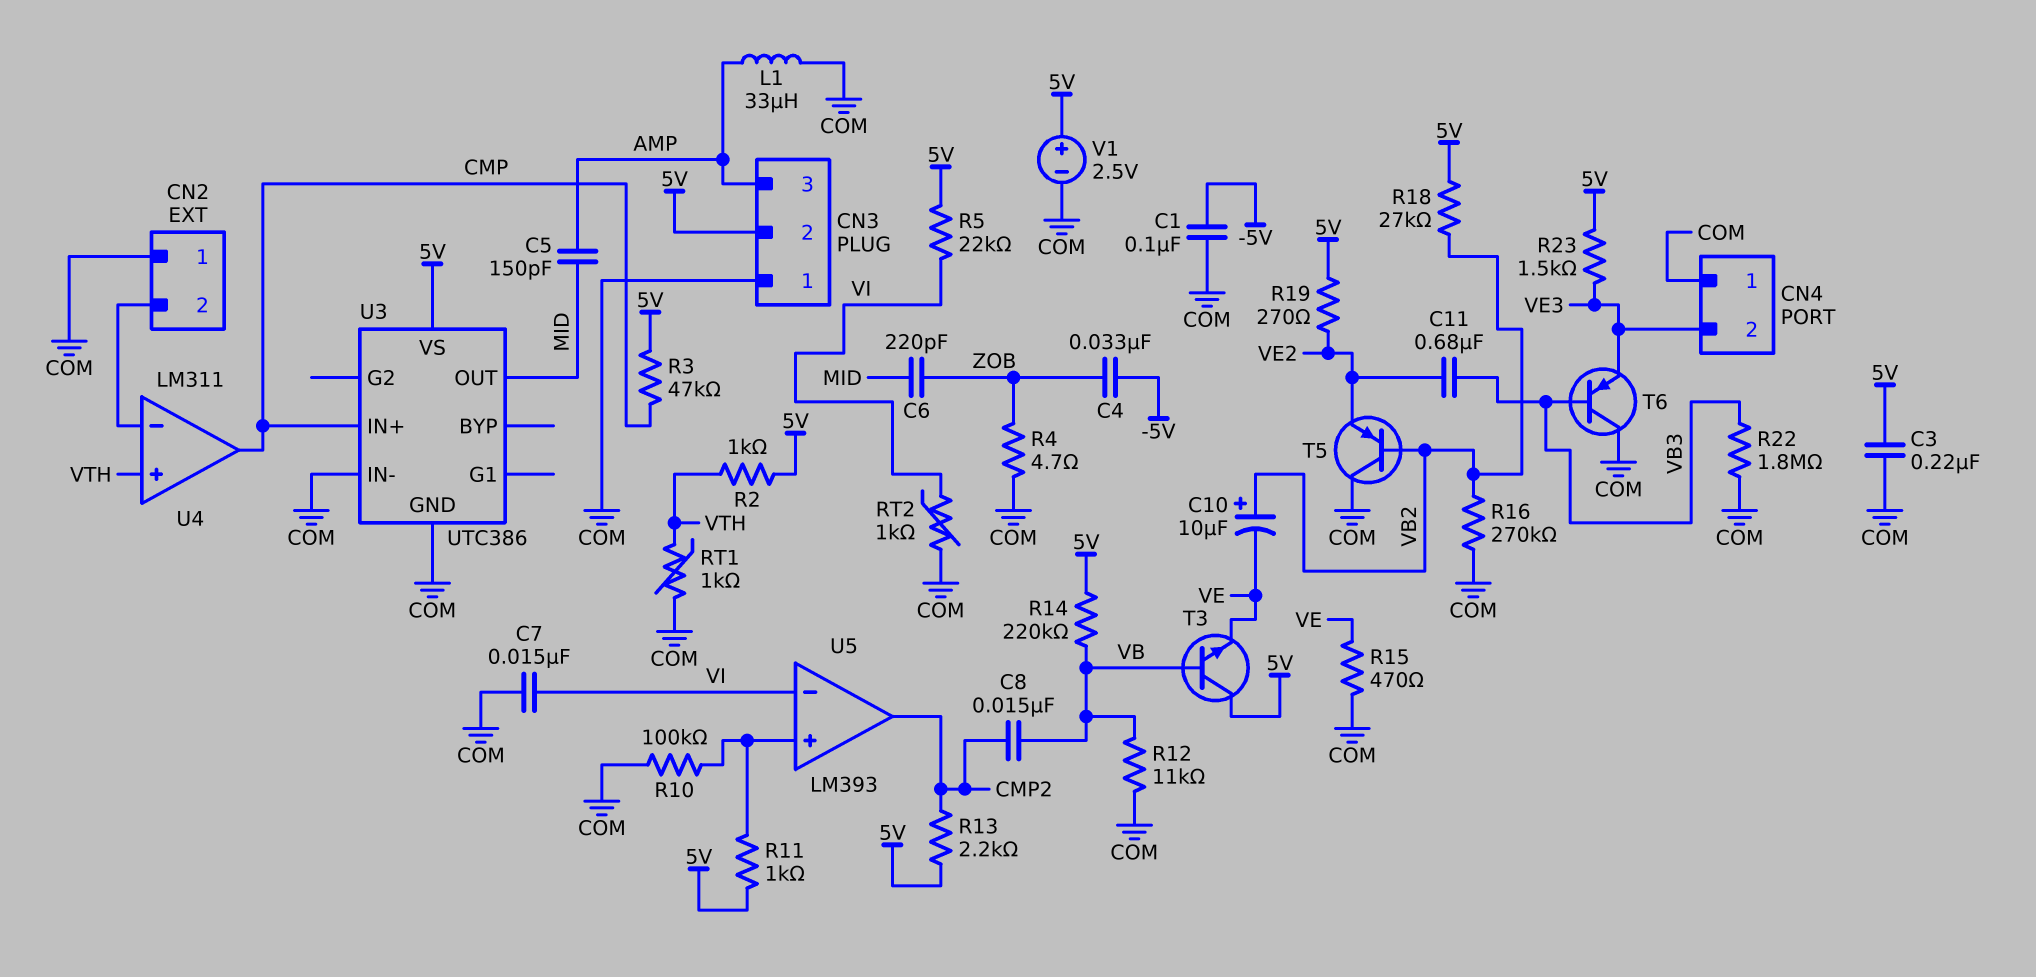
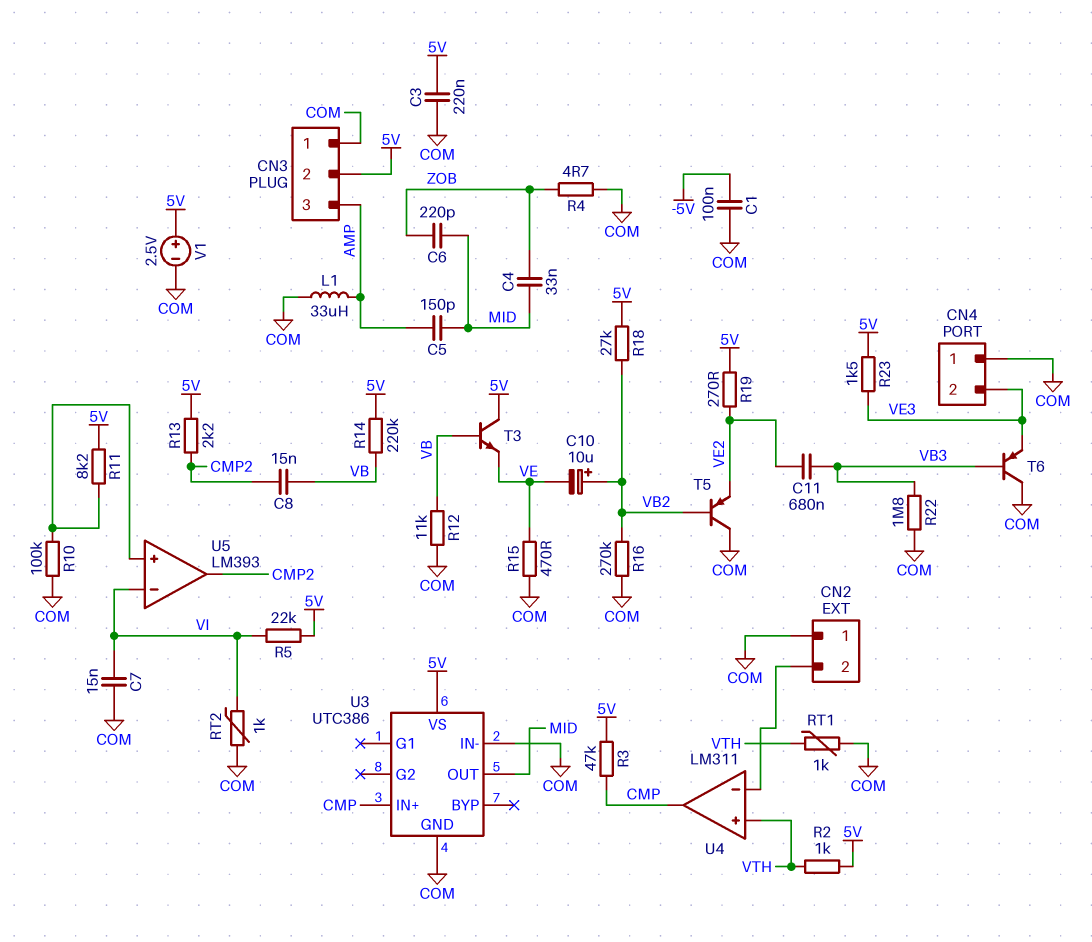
C4: 33nF (-5V, ZOB) -> 33nF (MID, ZOB)
R11: 1k (5V, U5/in+) -> 8.2k (5V, U5/in+)

